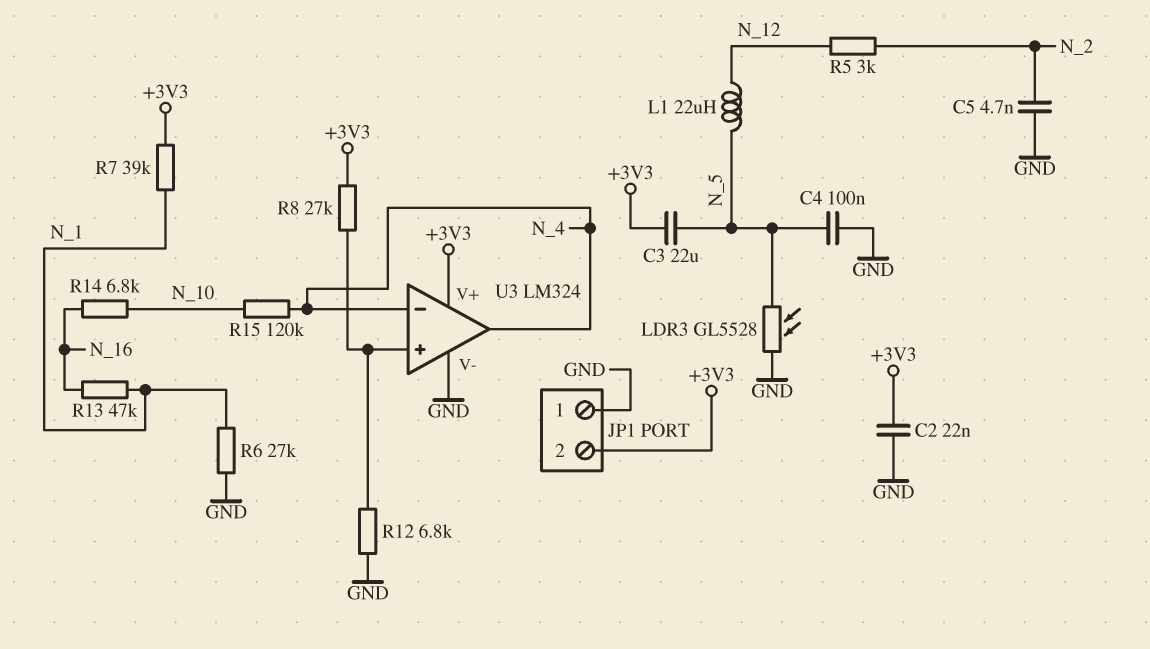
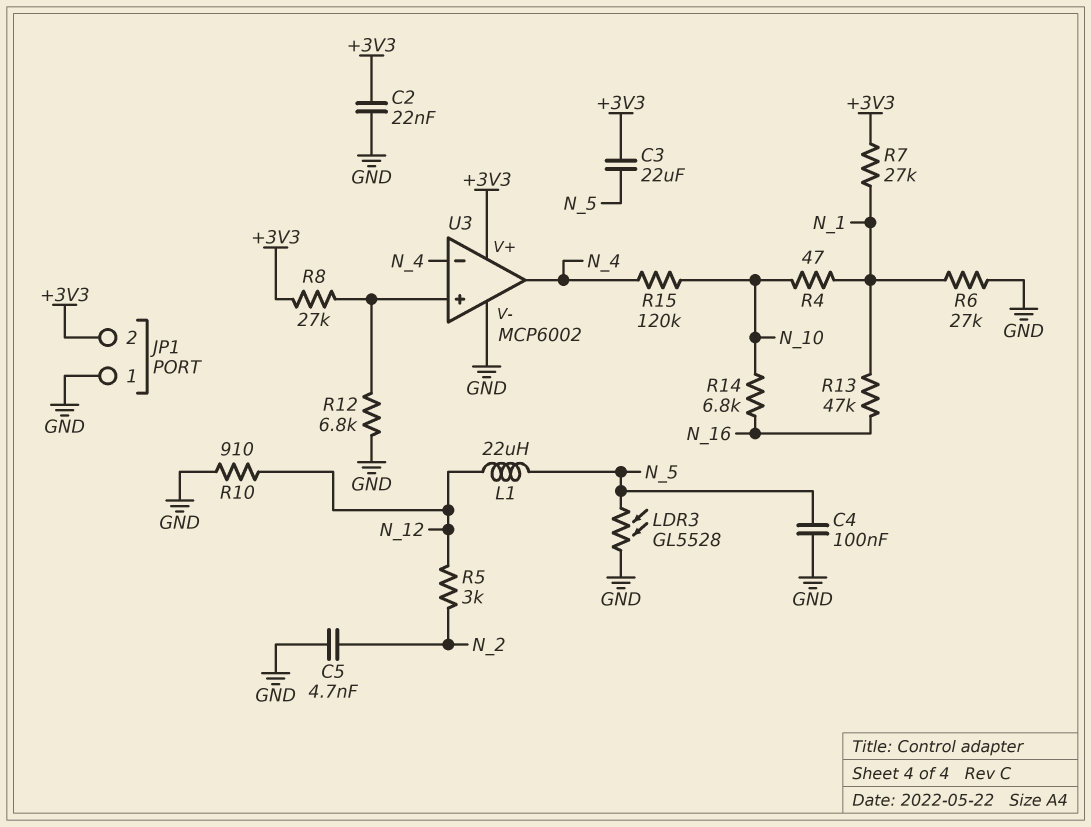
R4: none -> 47 (N_1, N_10)
R7: 39k (+3V3, N_1) -> 27k (+3V3, N_1)
R10: none -> 910 (GND, N_12)
U3: LM324 -> MCP6002

